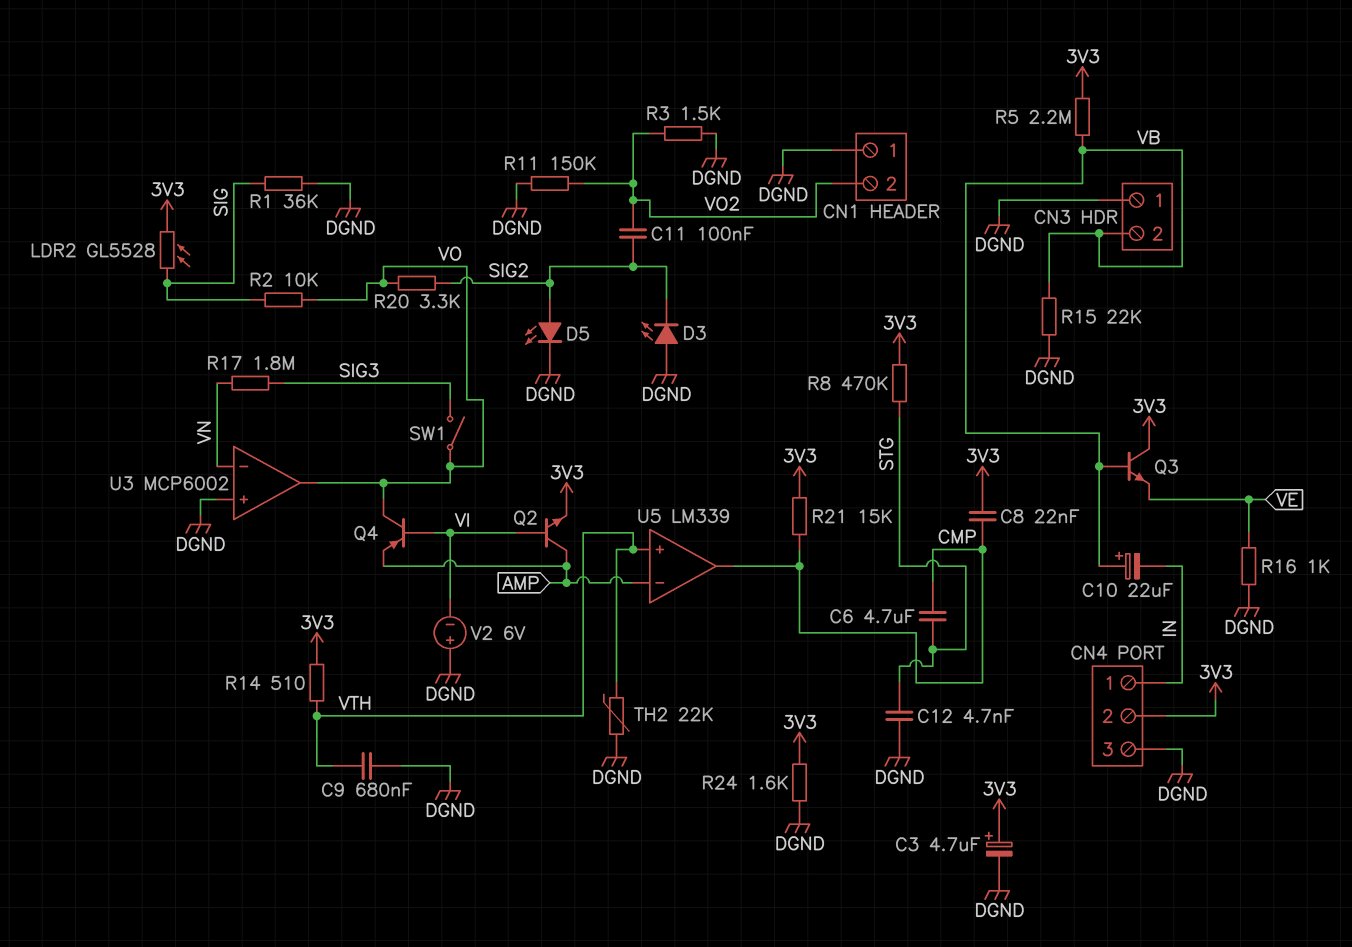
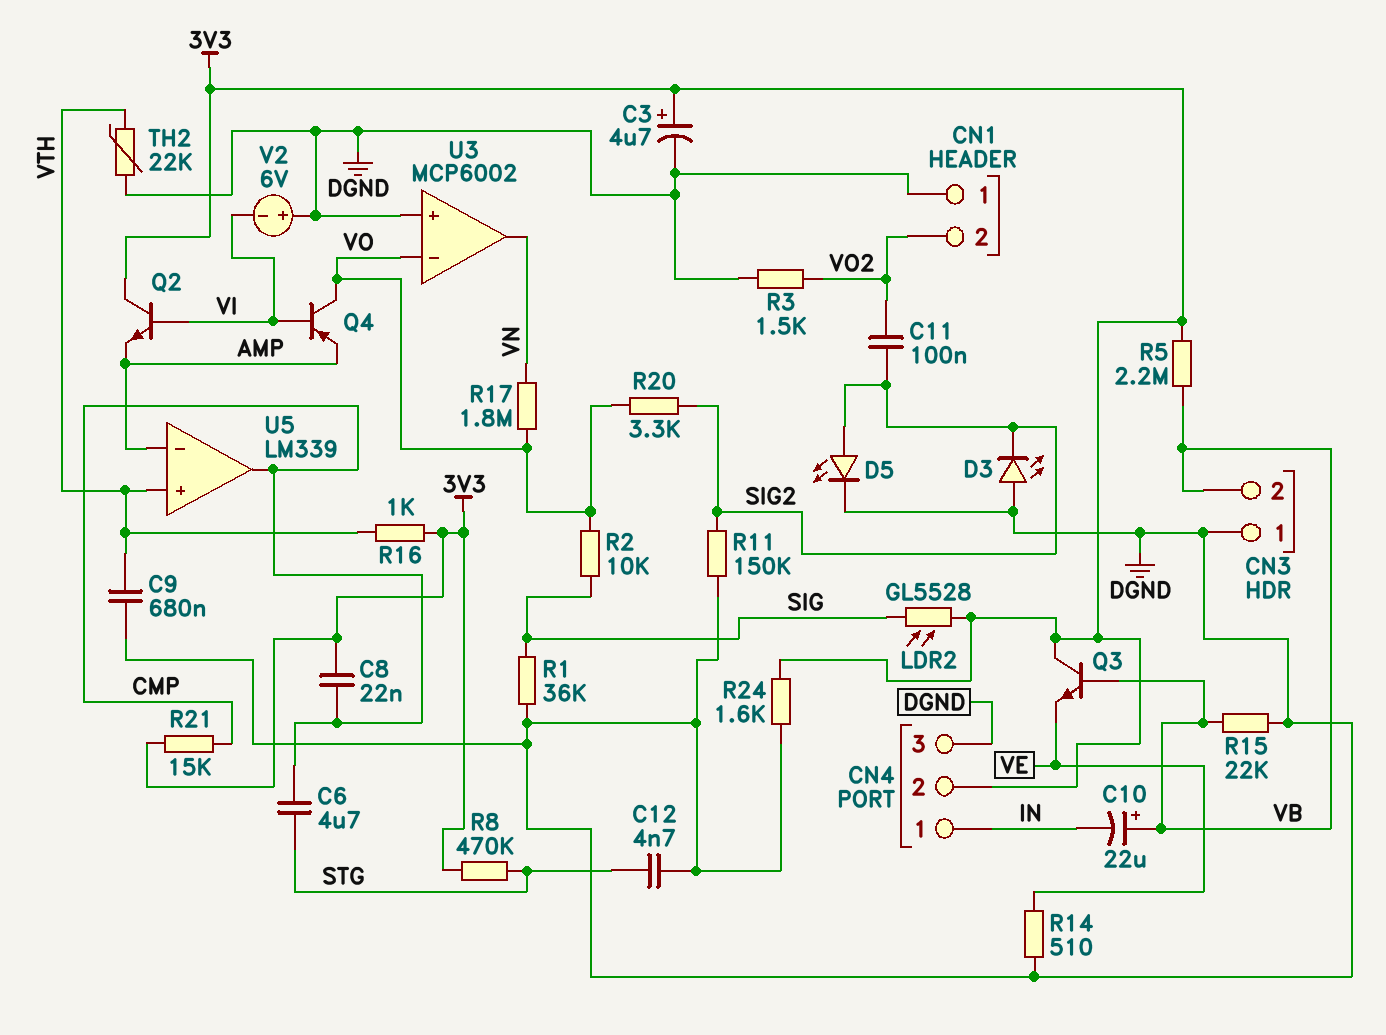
Q2: NPN (B VI, C AMP, E 3V3) -> NPN (B VI, C 3V3, E AMP)
R11: 150k (DGND, VO2) -> 150k (DGND, SIG2)
R14: 510 (3V3, VTH) -> 510 (DGND, VE)
R16: 1k (DGND, VE) -> 1k (3V3, VTH)
R17: 1.8M (SIG3, VN) -> 1.8M (VN, VO)
SW1: switch (SIG3, VO) -> none
U3 pin in-: VN -> VO
U3 pin out: VO -> VN

